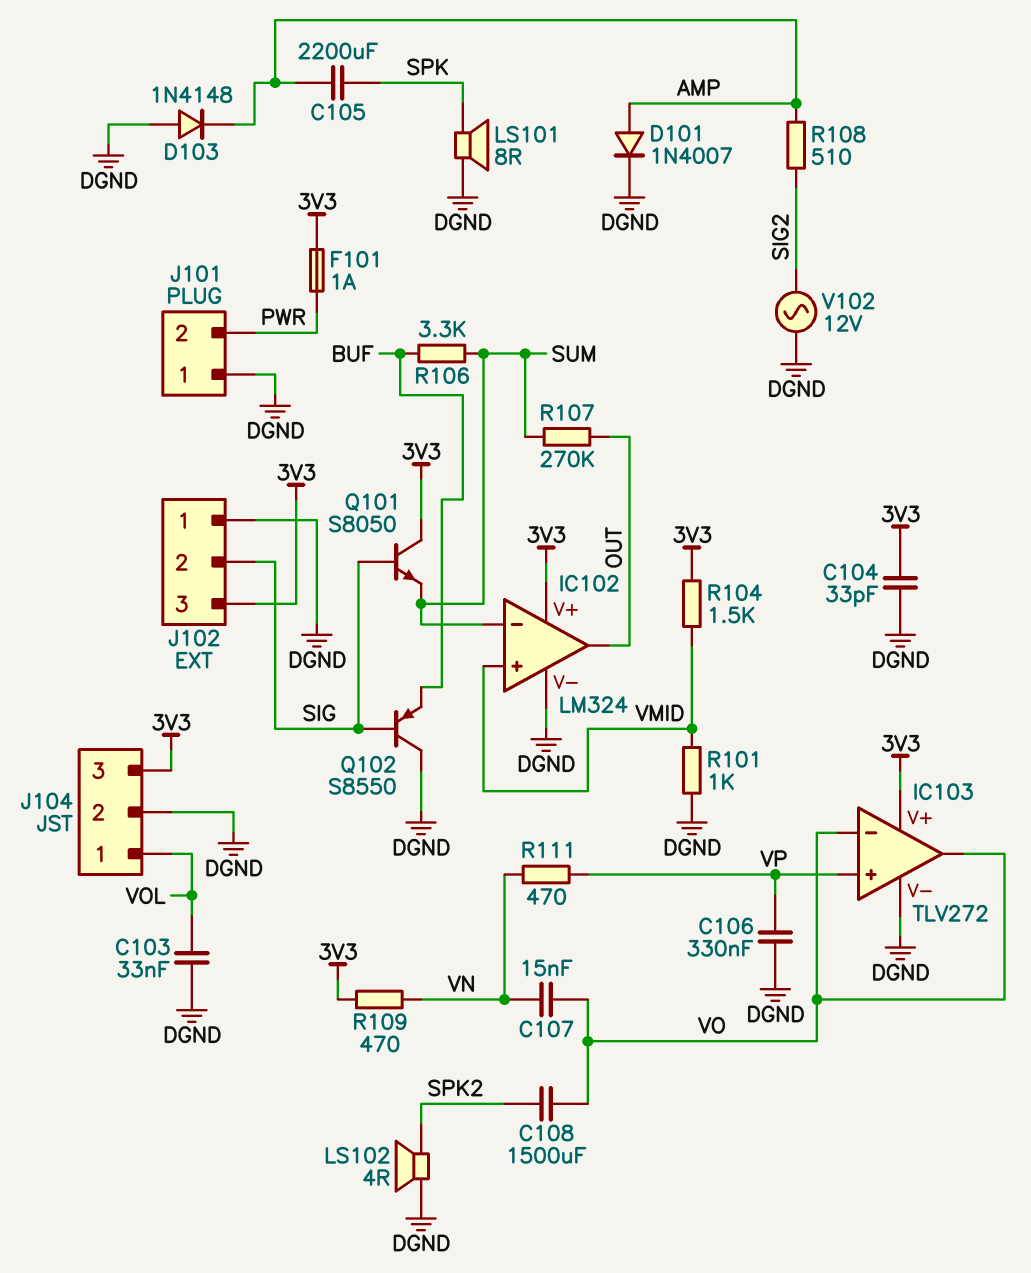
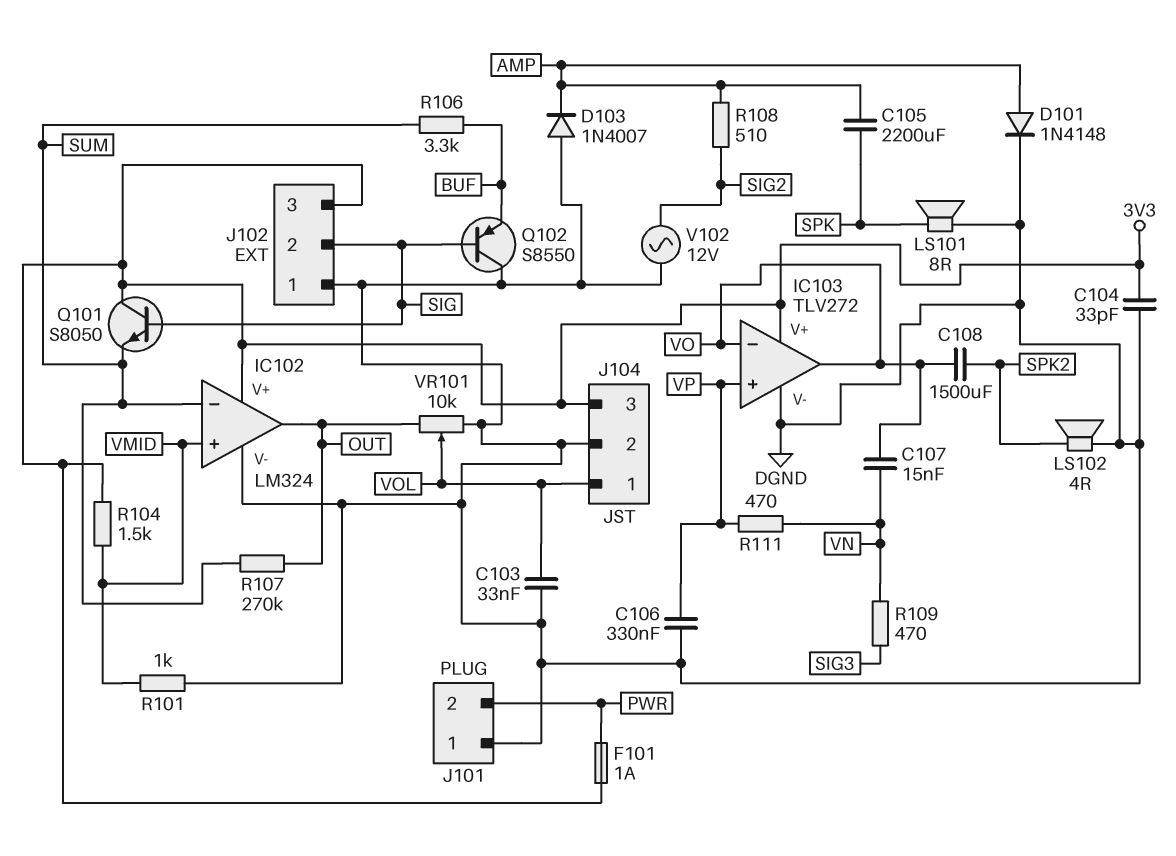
D101: diode 1N4007 (A AMP, K DGND) -> diode 1N4148 (A AMP, K DGND)
D103: diode 1N4148 (A DGND, K AMP) -> diode 1N4007 (A DGND, K AMP)
R109: 470 (3V3, VN) -> 470 (SIG3, VN)
VR101: none -> 10k (DGND, OUT, wiper VOL)

